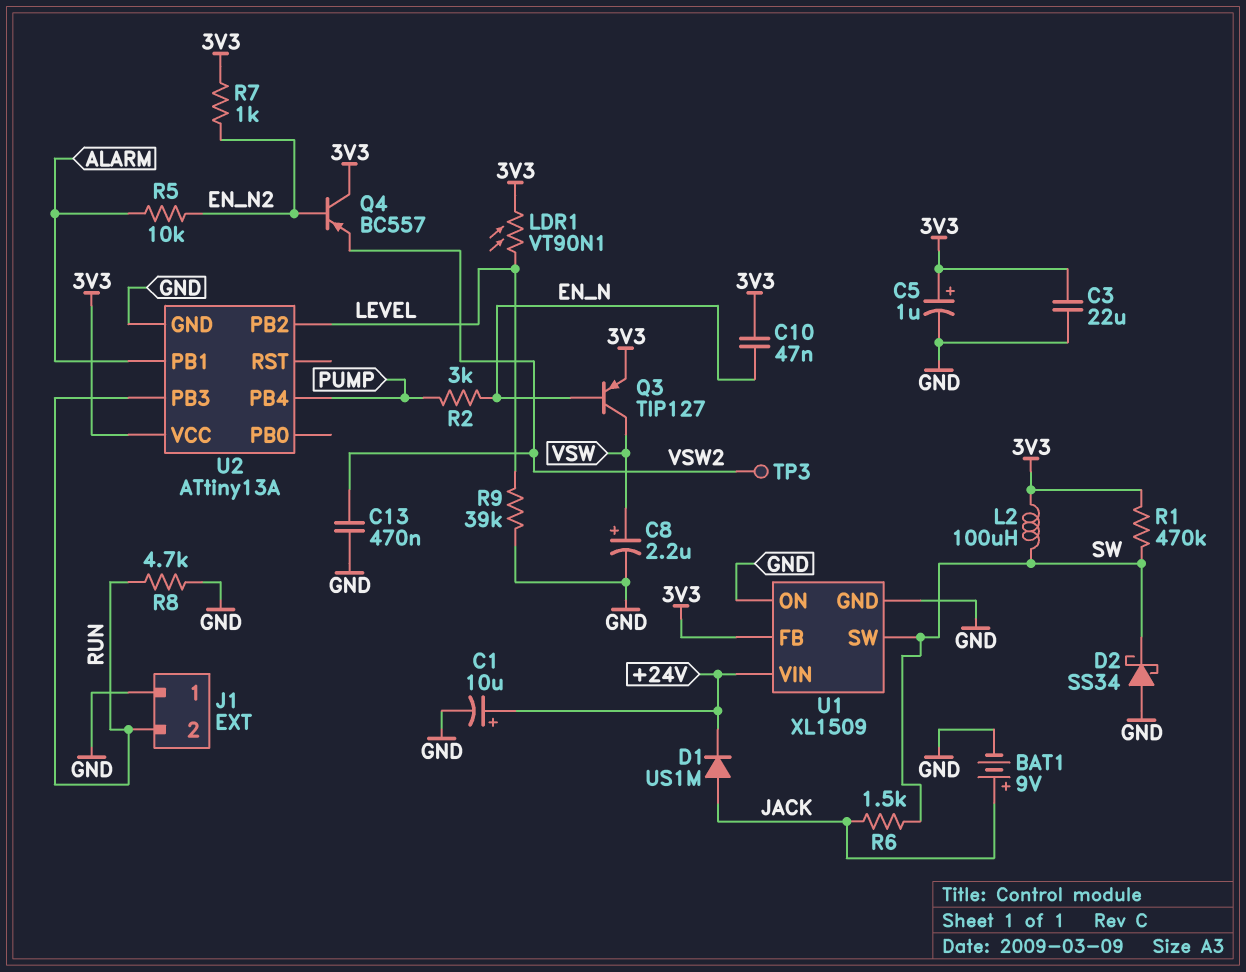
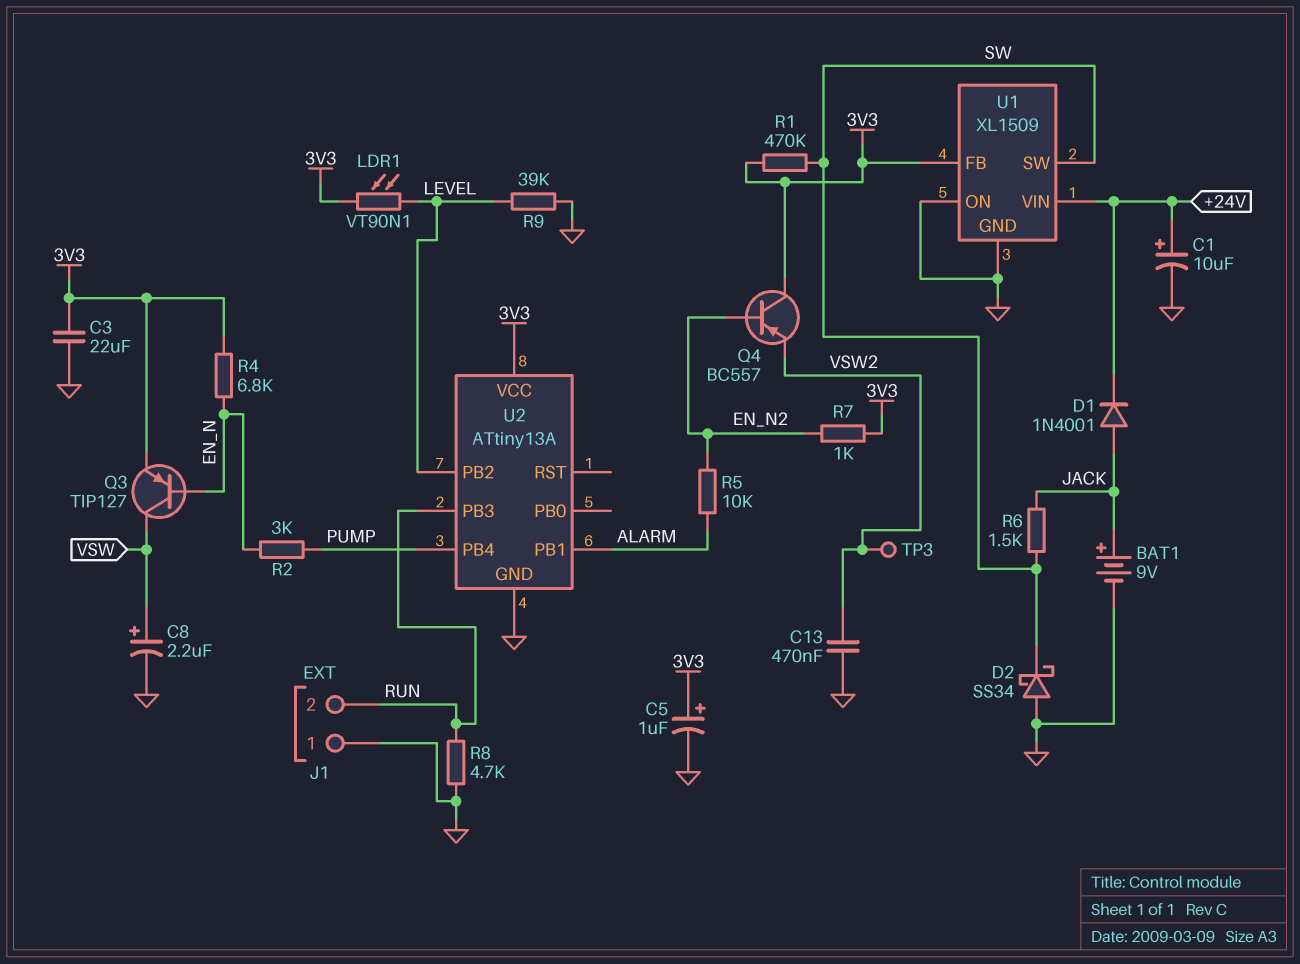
C10: 47nF (3V3, EN_N) -> none
D1: diode US1M (A JACK, K +24V) -> diode 1N4001 (A JACK, K +24V)
L2: 100uH (3V3, SW) -> none
R4: none -> 6.8k (3V3, EN_N)

